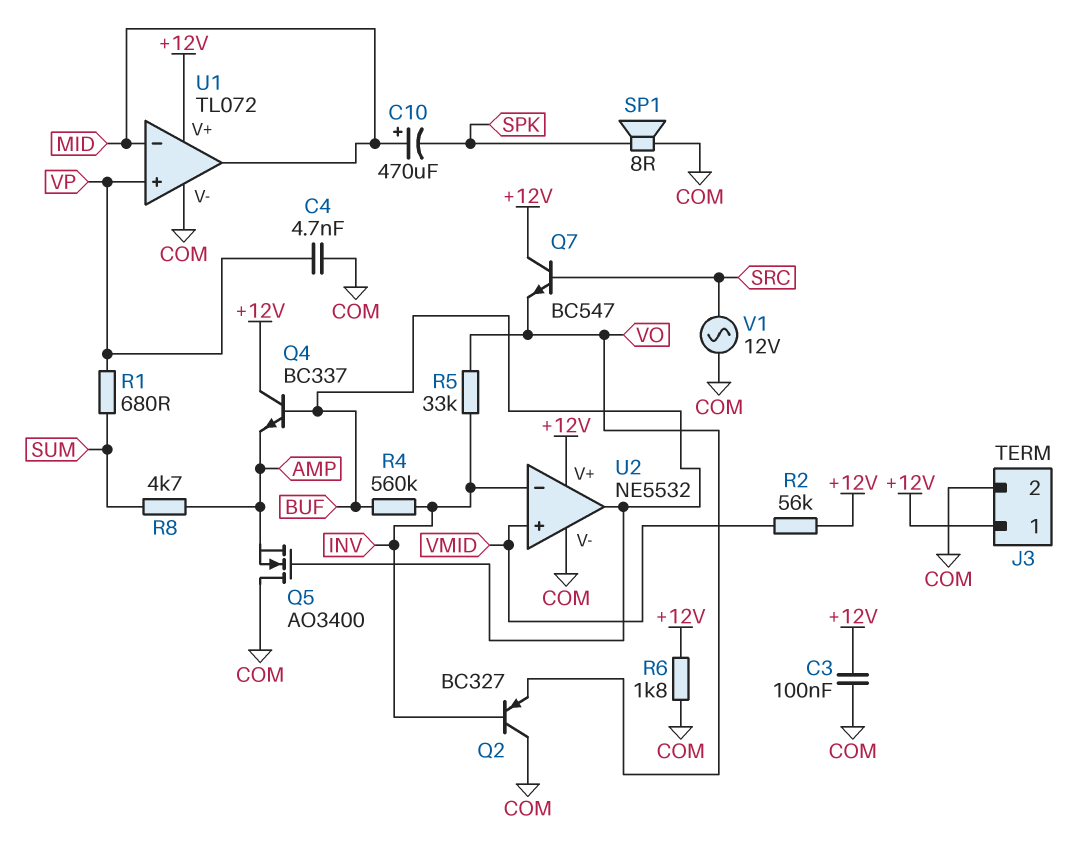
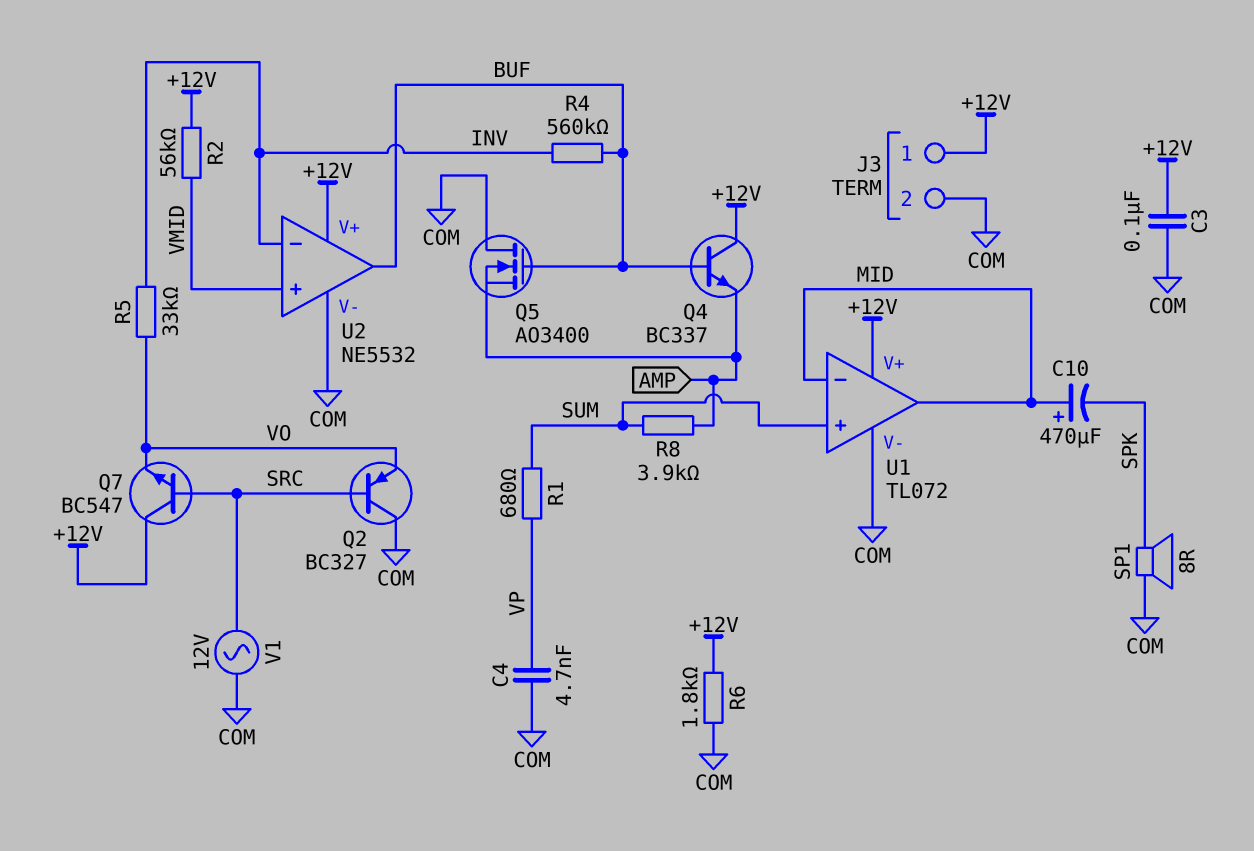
Q2: PNP BC327 (B INV, C COM, E VO) -> PNP BC327 (B SRC, C COM, E VO)
R8: 4.7k (AMP, SUM) -> 3.9k (AMP, SUM)
U1 pin in+: VP -> SUM

